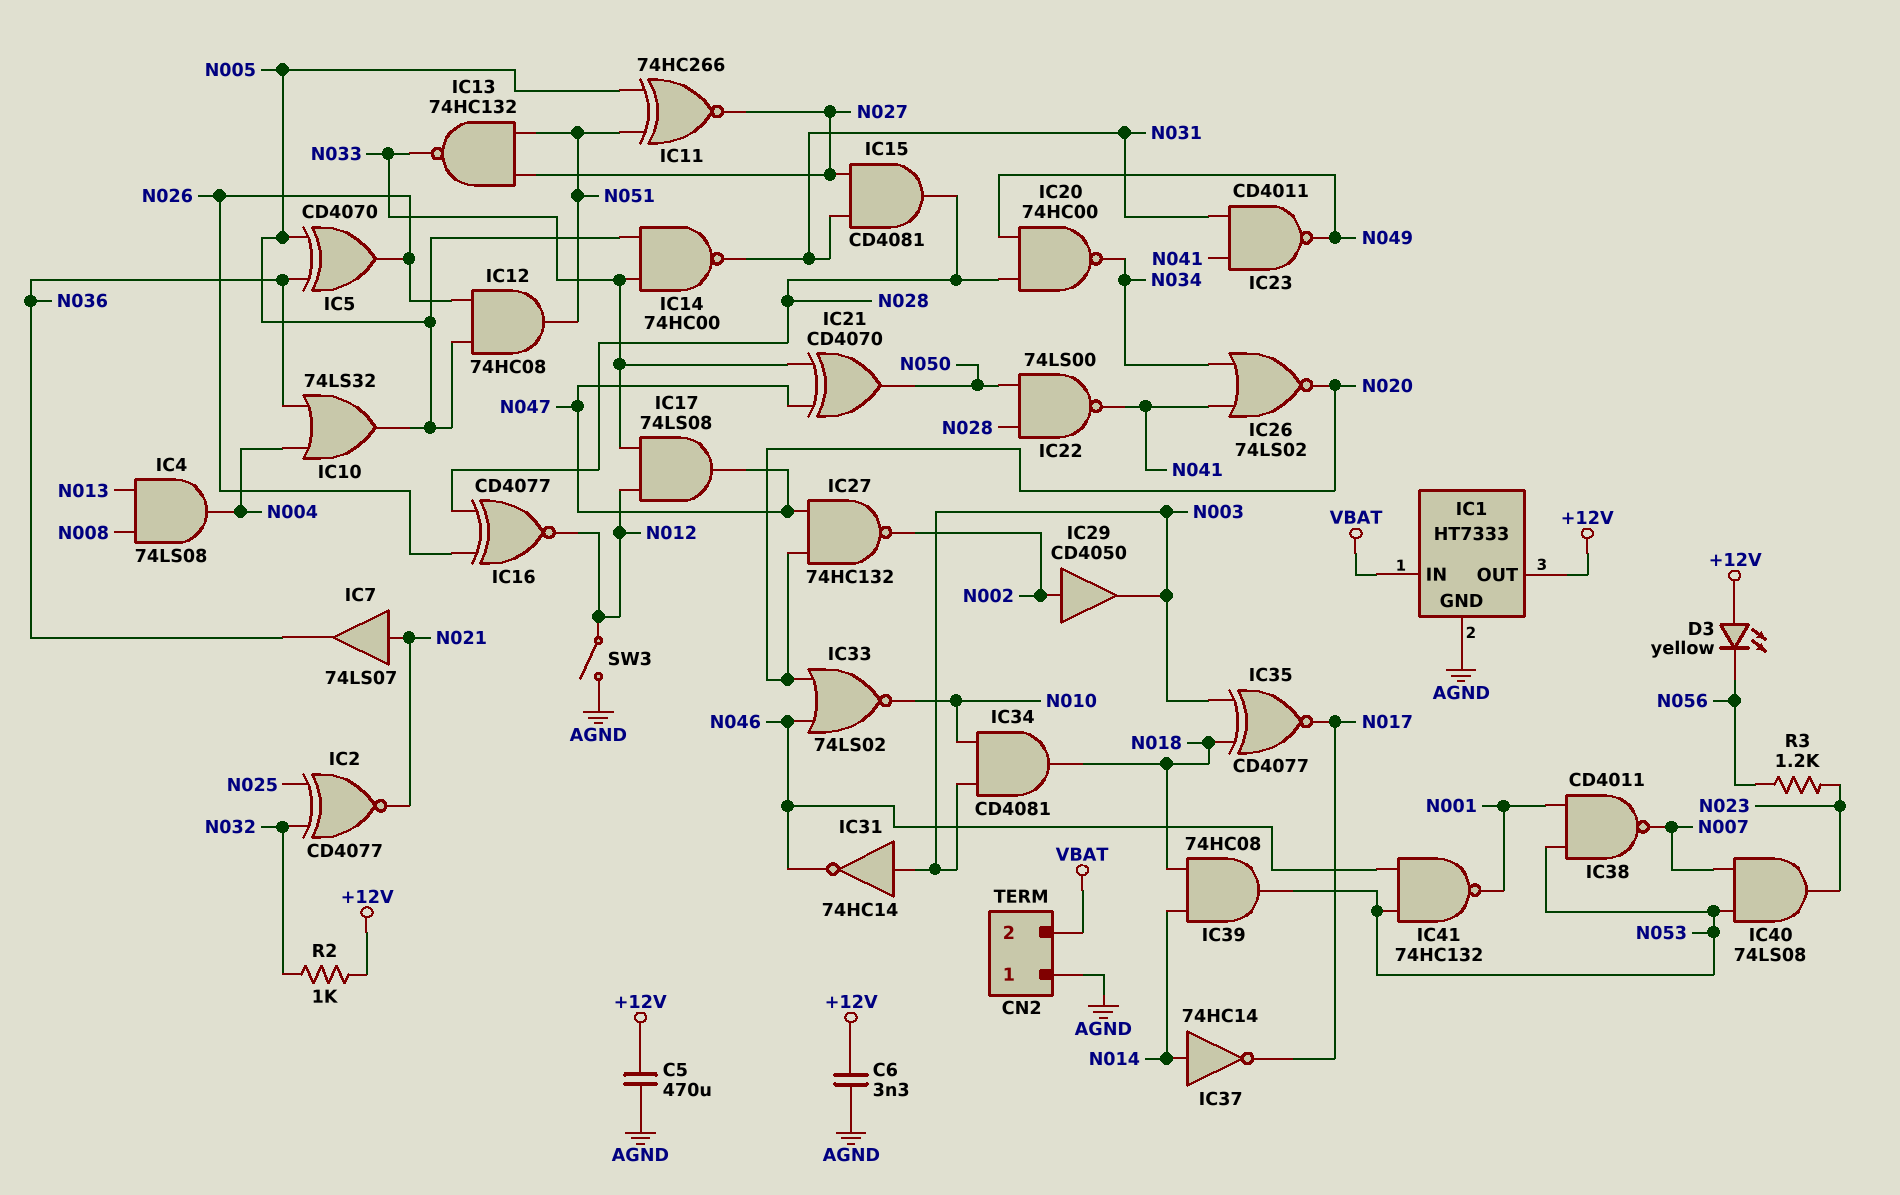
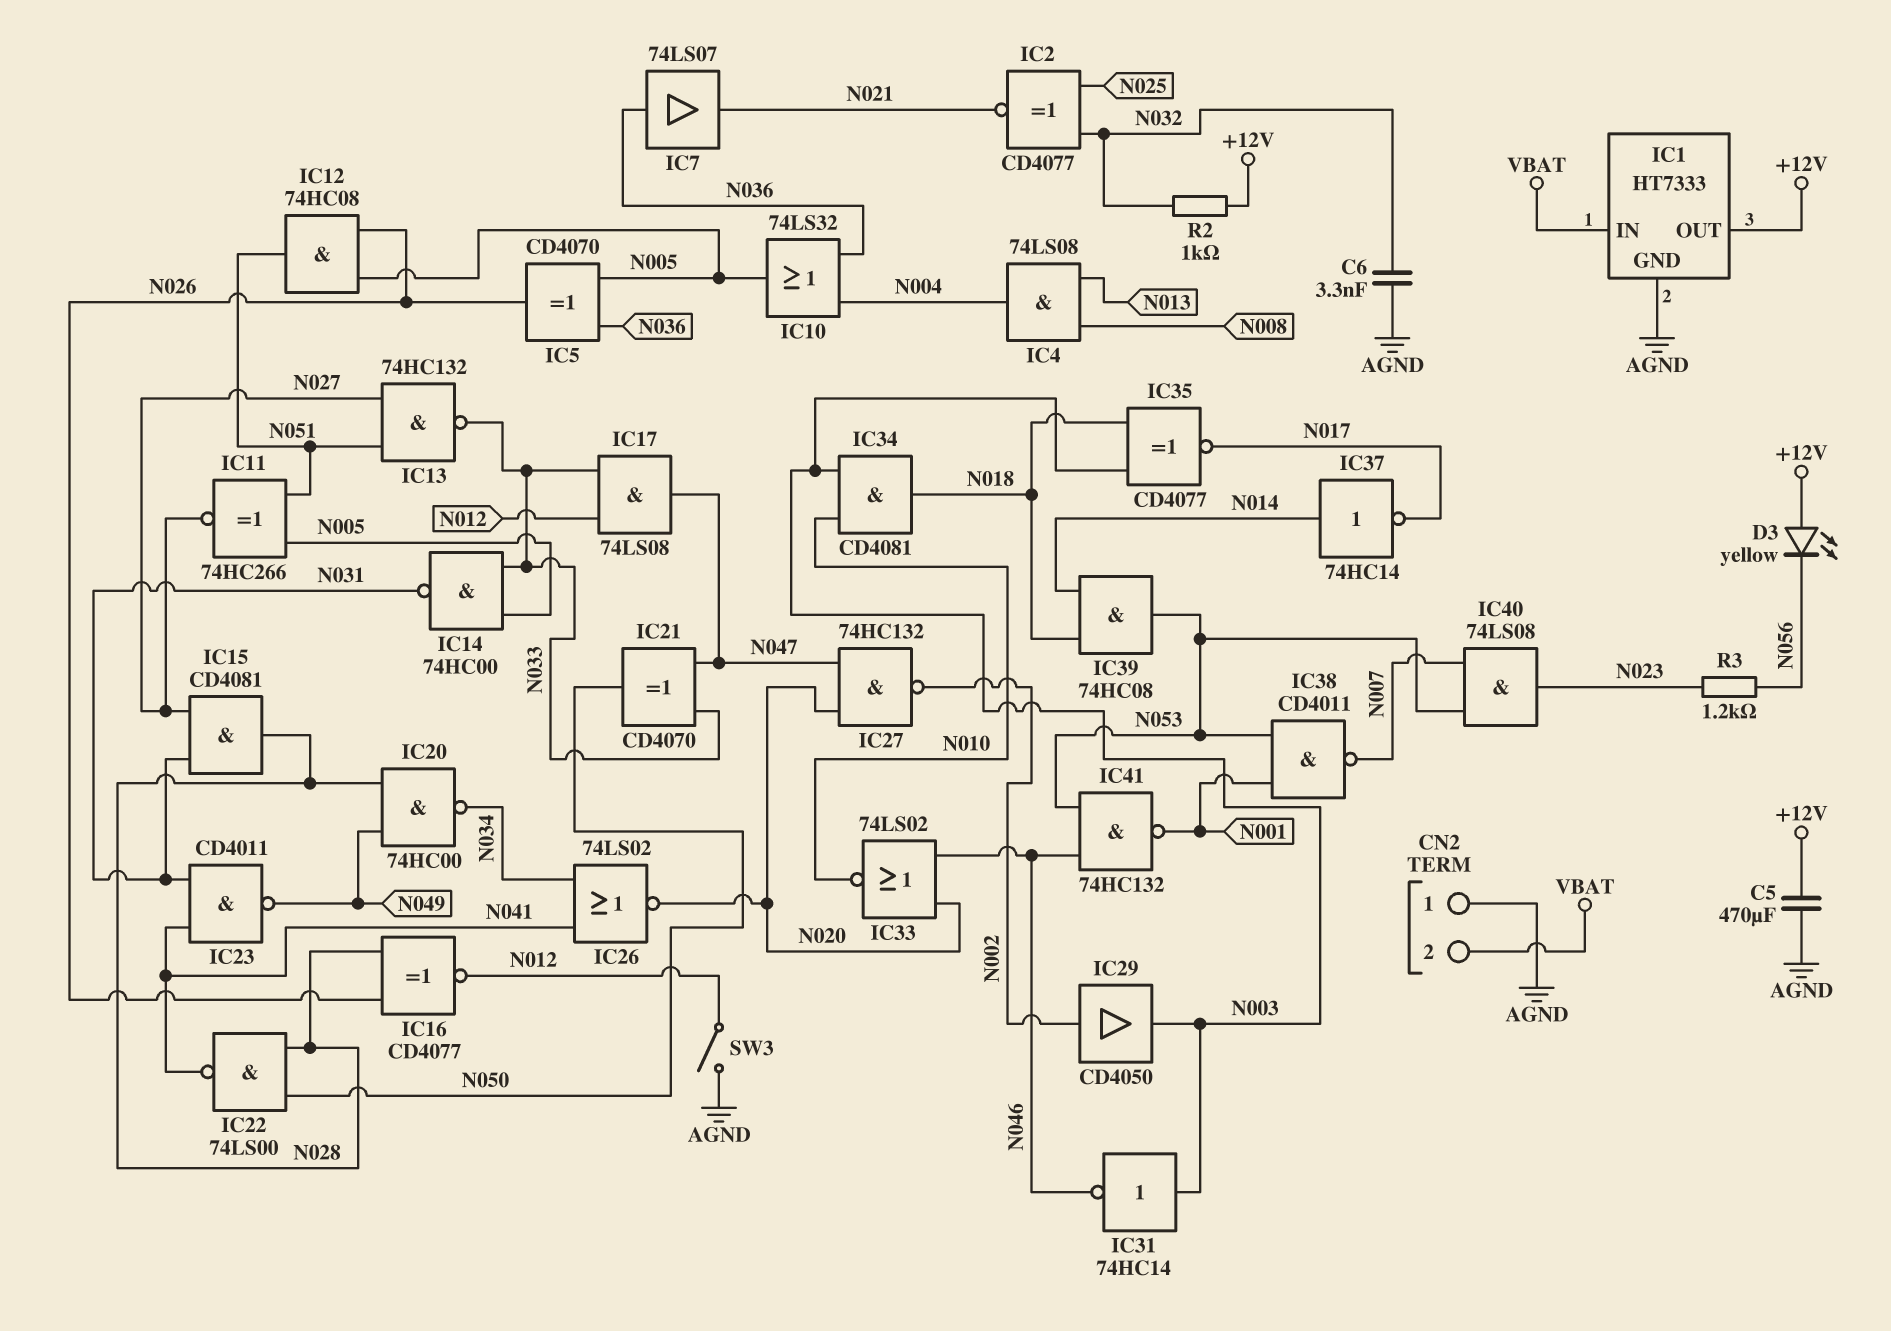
C6: 3.3nF (+12V, AGND) -> 3.3nF (AGND, N032)
IC7: buffer 74LS07 (in N021, out N036) -> buffer 74LS07 (in N036, out N021)

